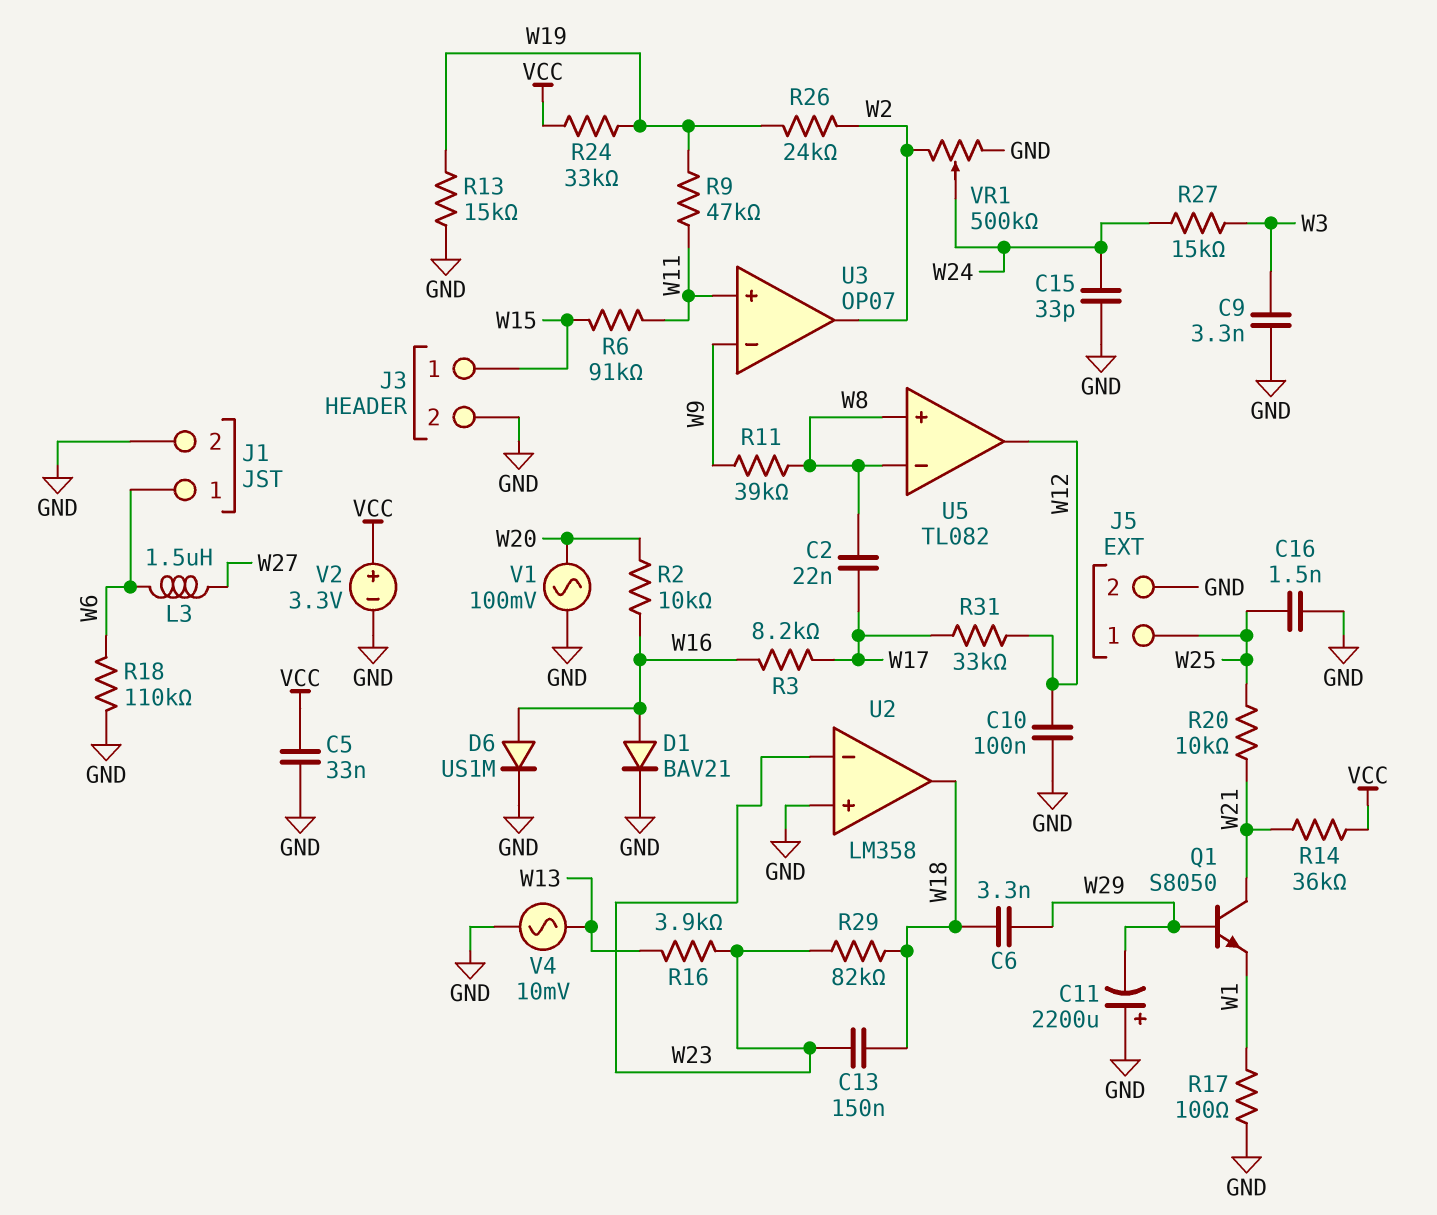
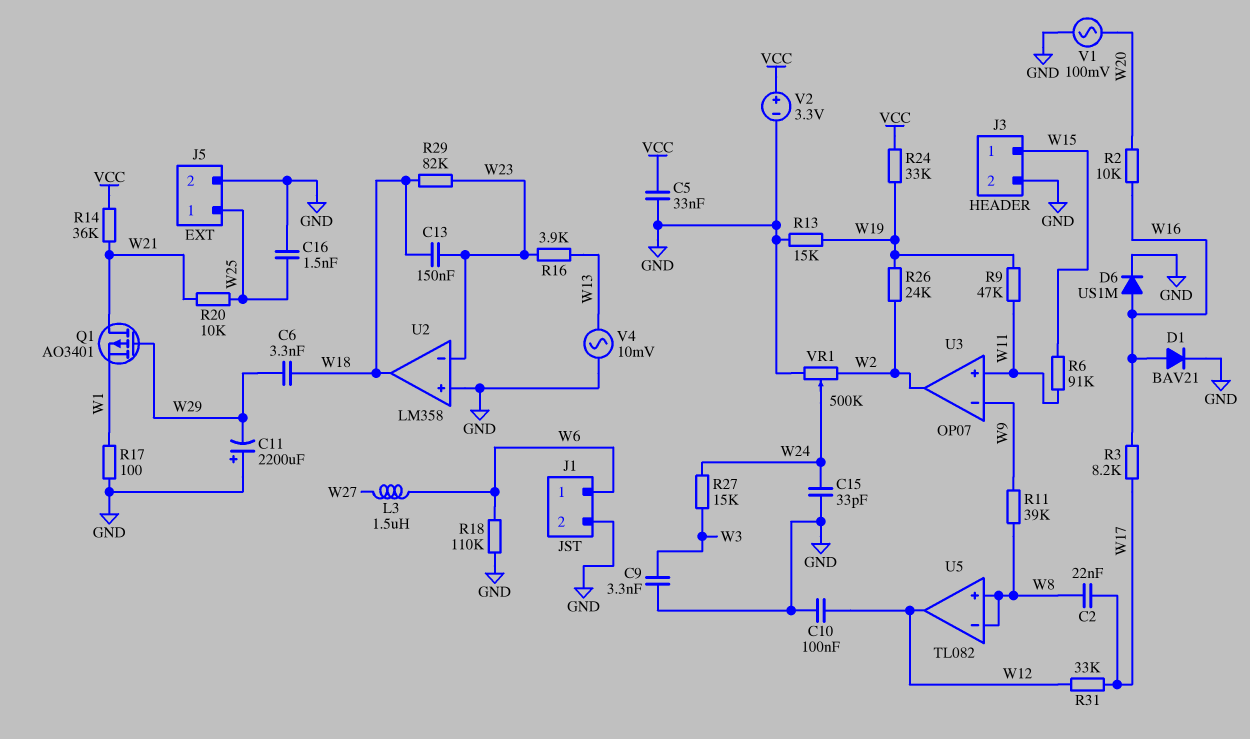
Q1: NPN S8050 (B W29, C W21, E W1) -> PMOS AO3401 (G W29, D W21, S W1)

